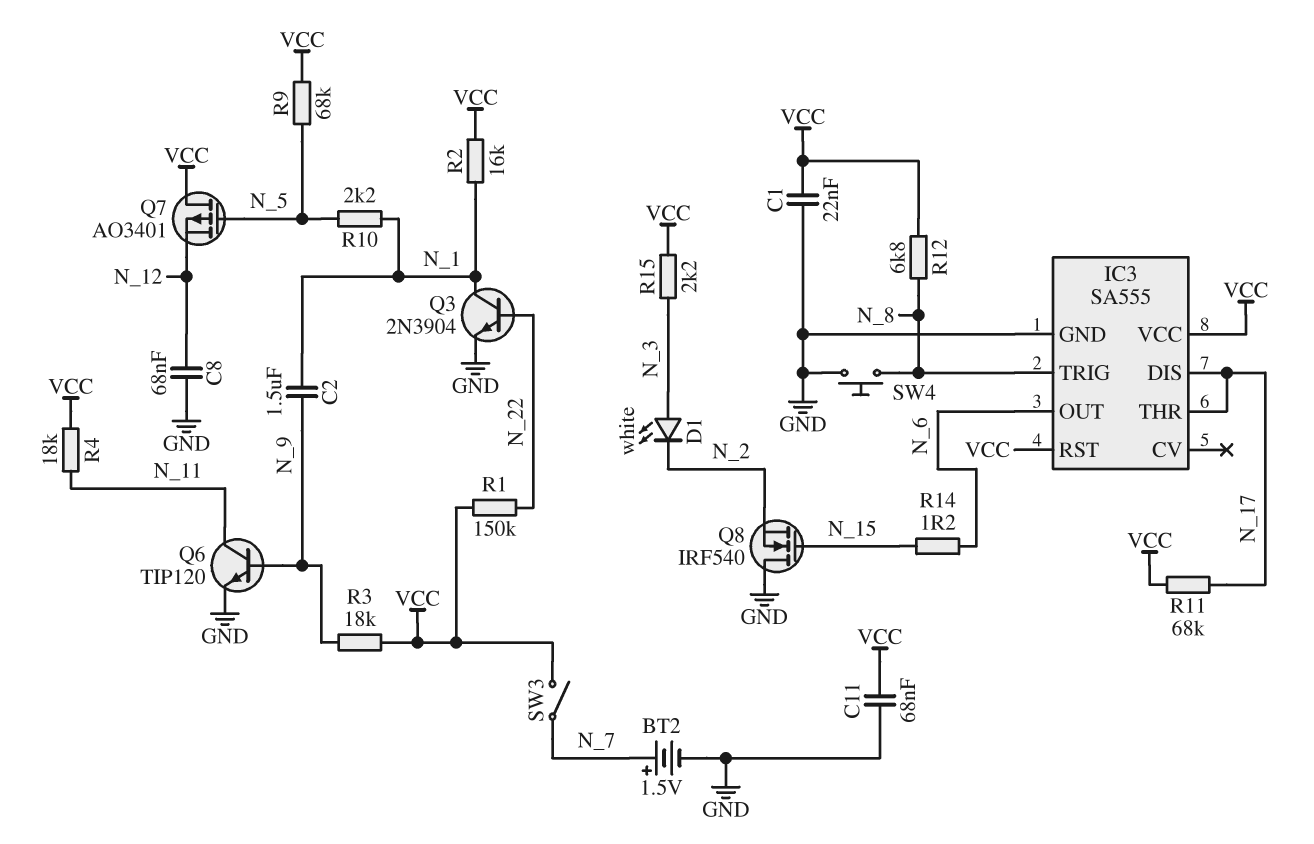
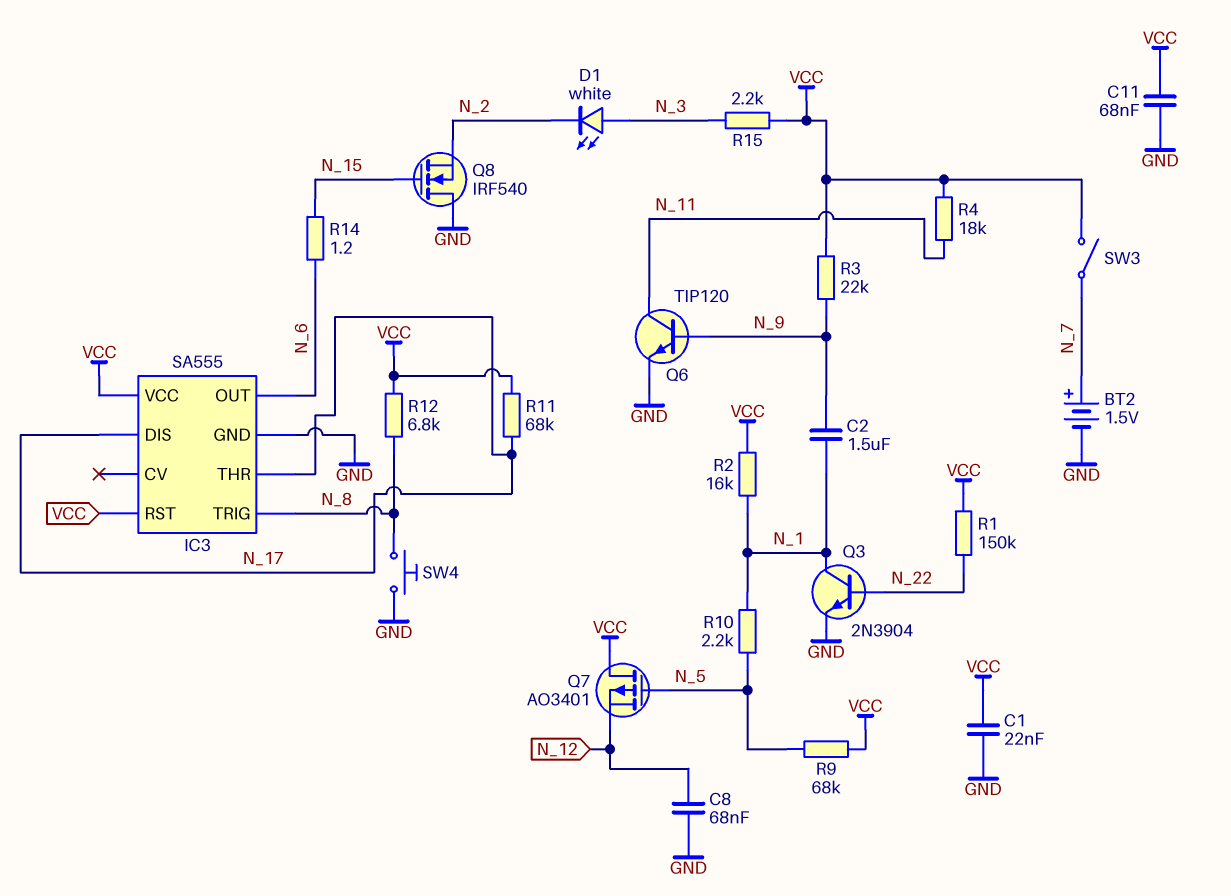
R3: 18k (N_9, VCC) -> 22k (N_9, VCC)

